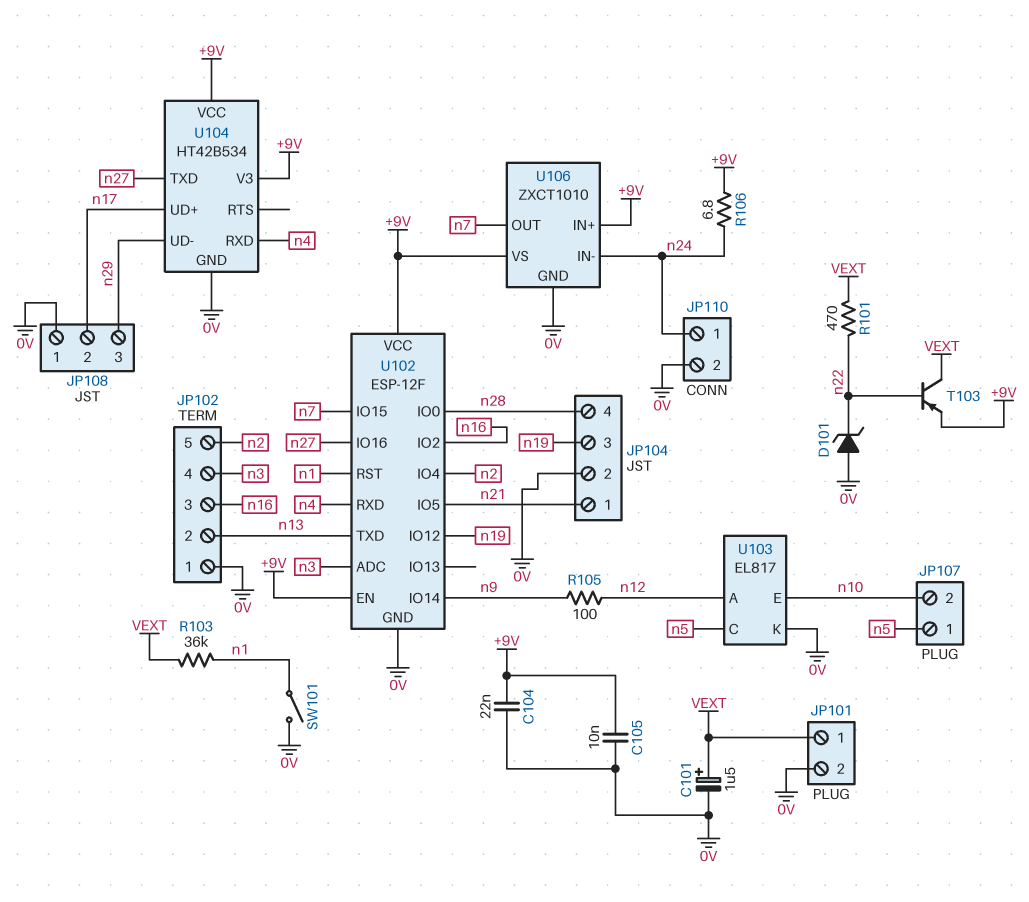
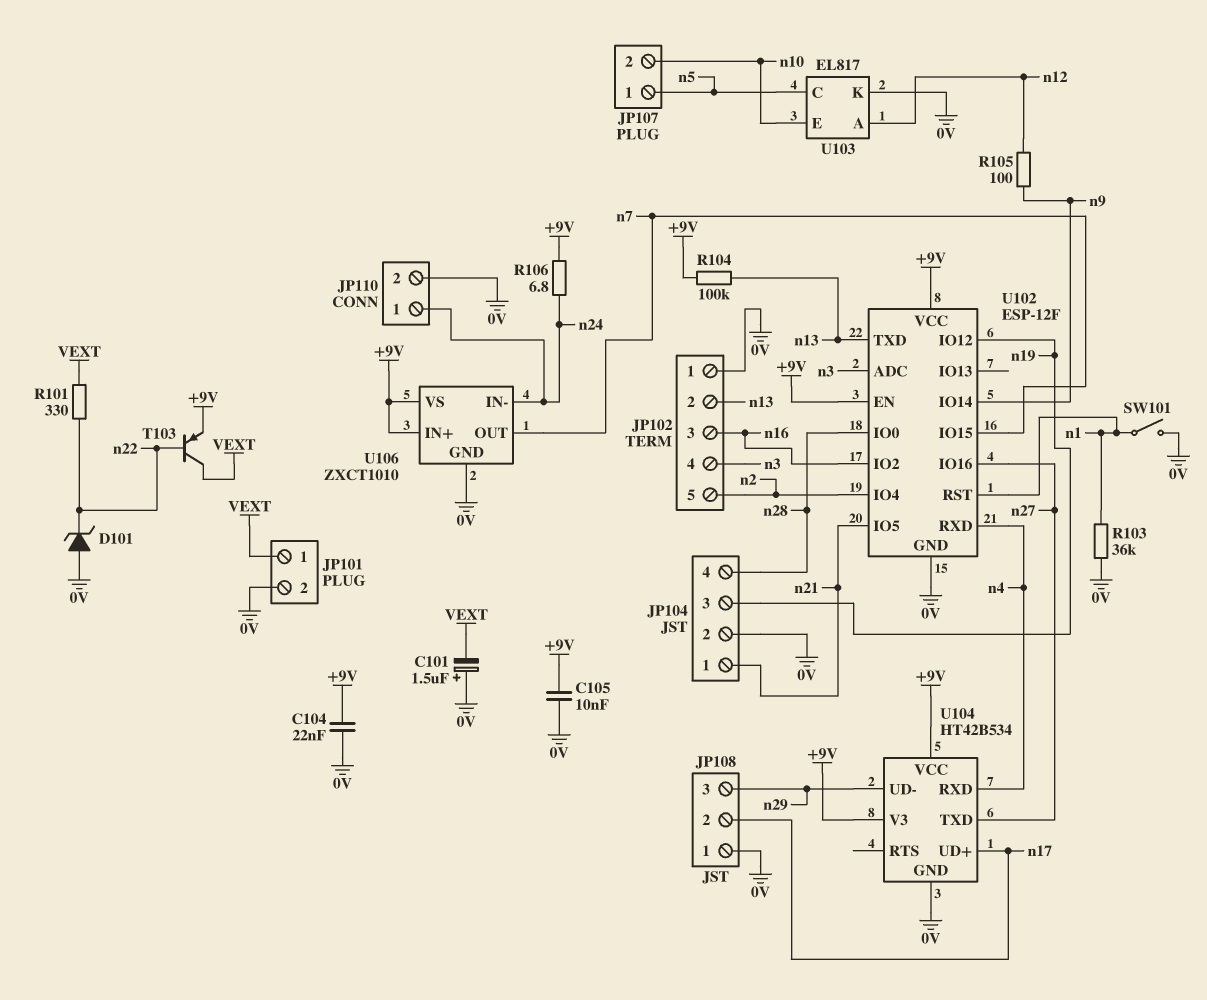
C101: 1.5uF (plus VEXT, minus 0V) -> 1.5uF (plus 0V, minus VEXT)
R101: 470 (VEXT, n22) -> 330 (VEXT, n22)
R103: 36k (VEXT, n1) -> 36k (0V, n1)
R104: none -> 100k (+9V, n13)

